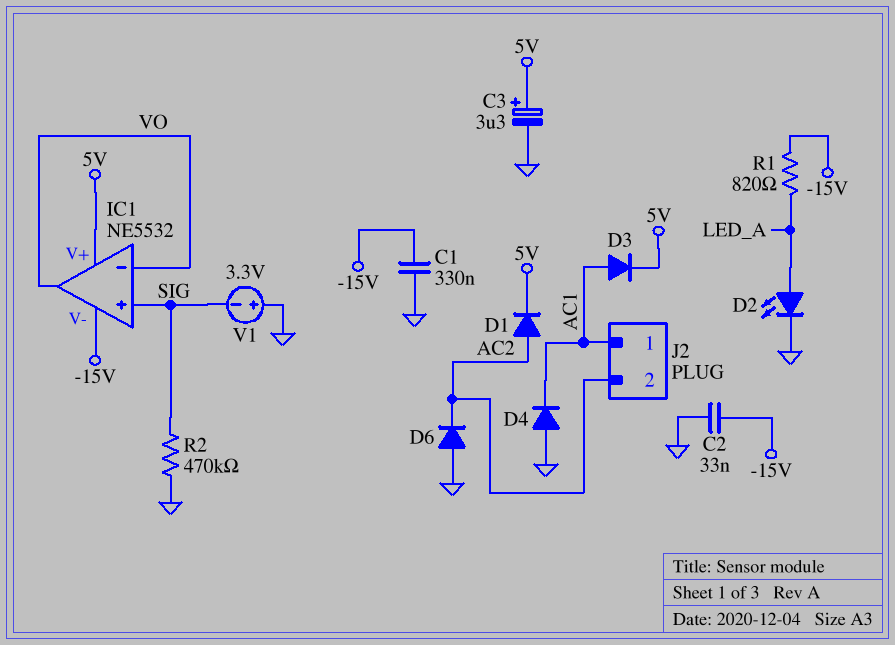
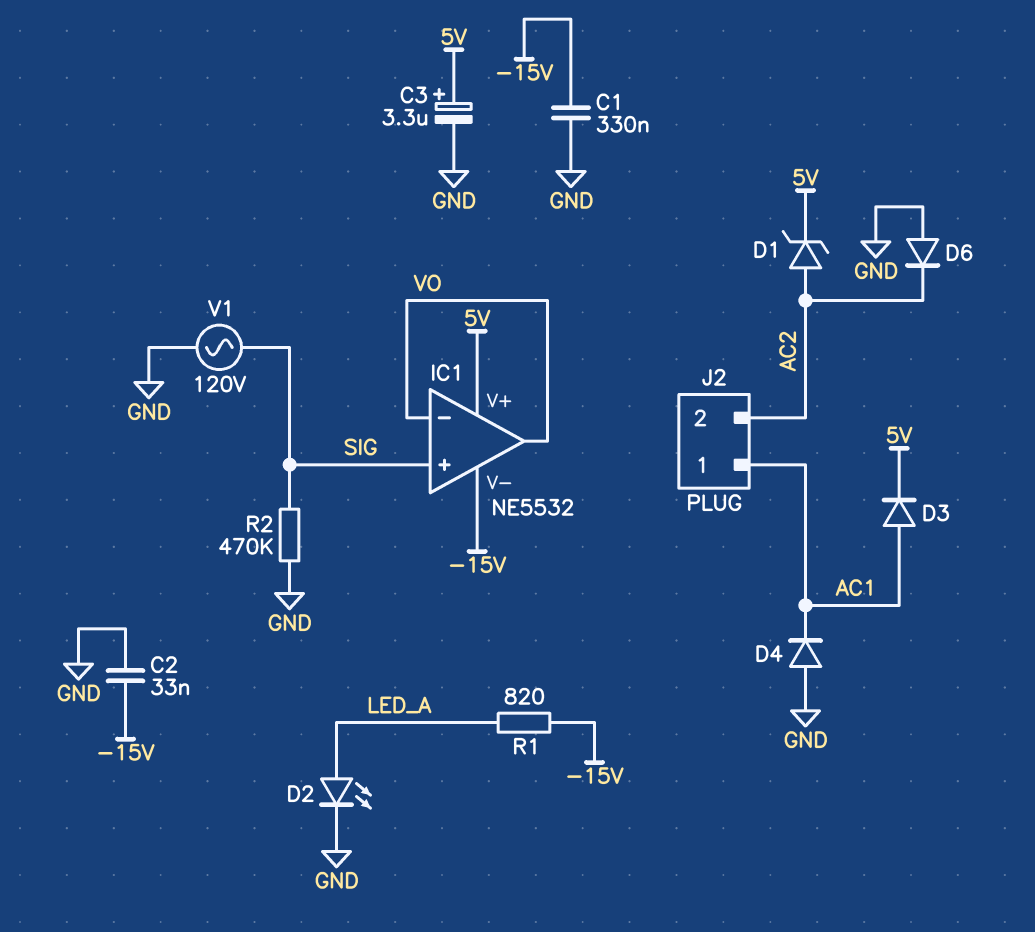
D1: diode (A AC2, K 5V) -> zener (A AC2, K 5V)
V1: 3.3V (plus GND, minus SIG) -> AC 120V (GND, SIG)

